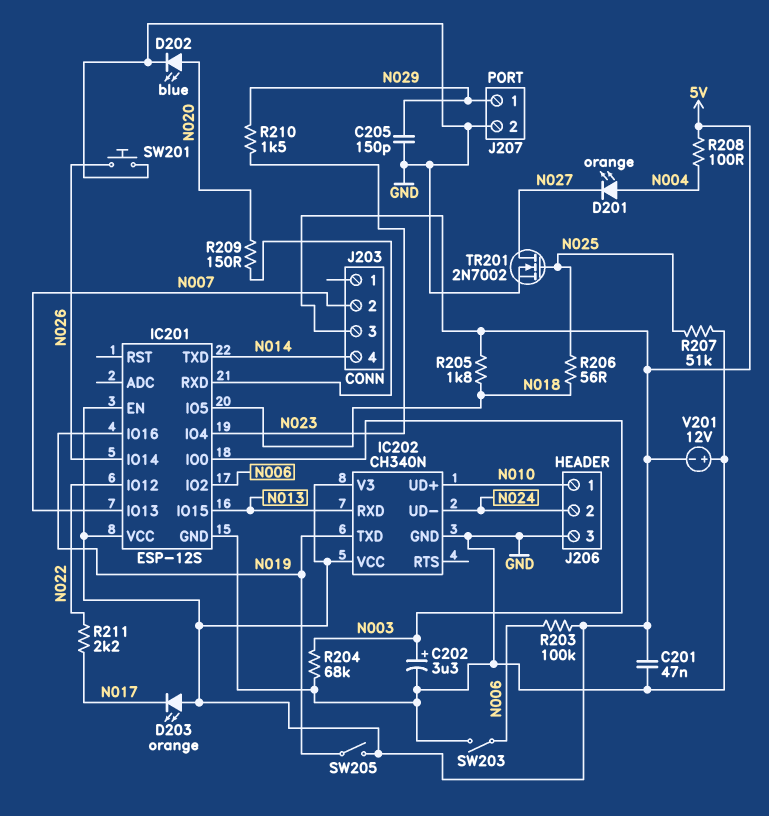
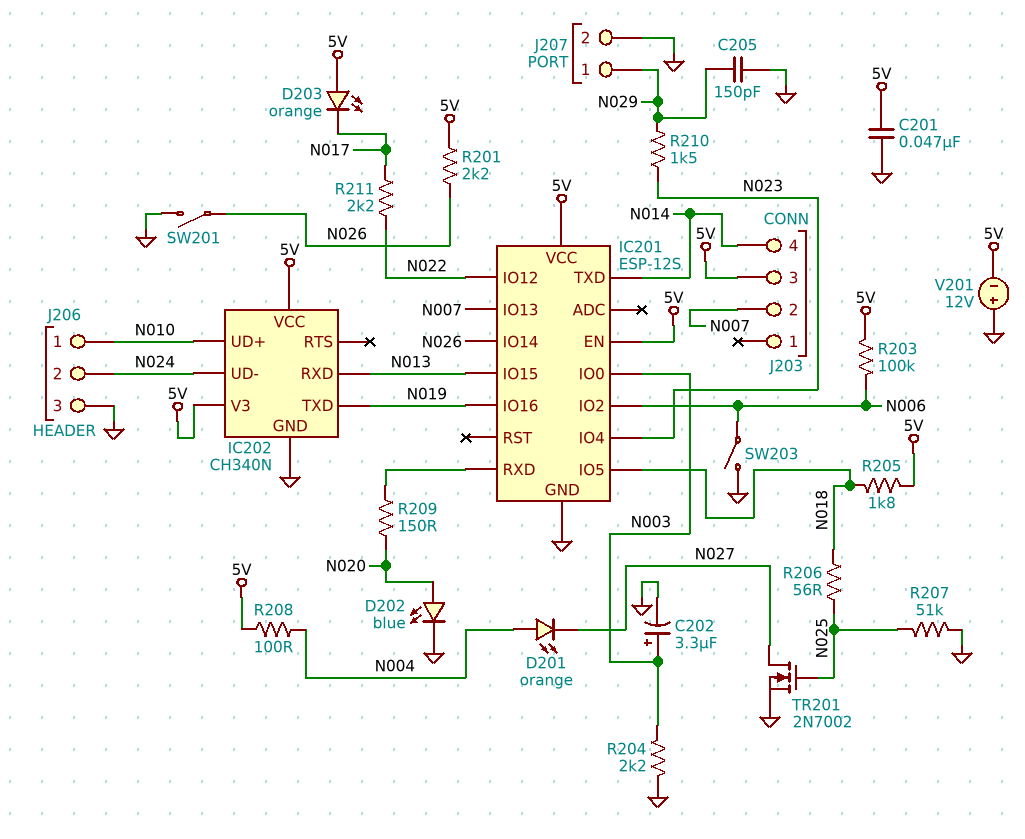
R201: none -> 2.2k (5V, N026)
R204: 68k (GND, N003) -> 2.2k (GND, N003)
SW201: button (GND, N026) -> switch (GND, N026)
SW205: switch (5V, N019) -> none

